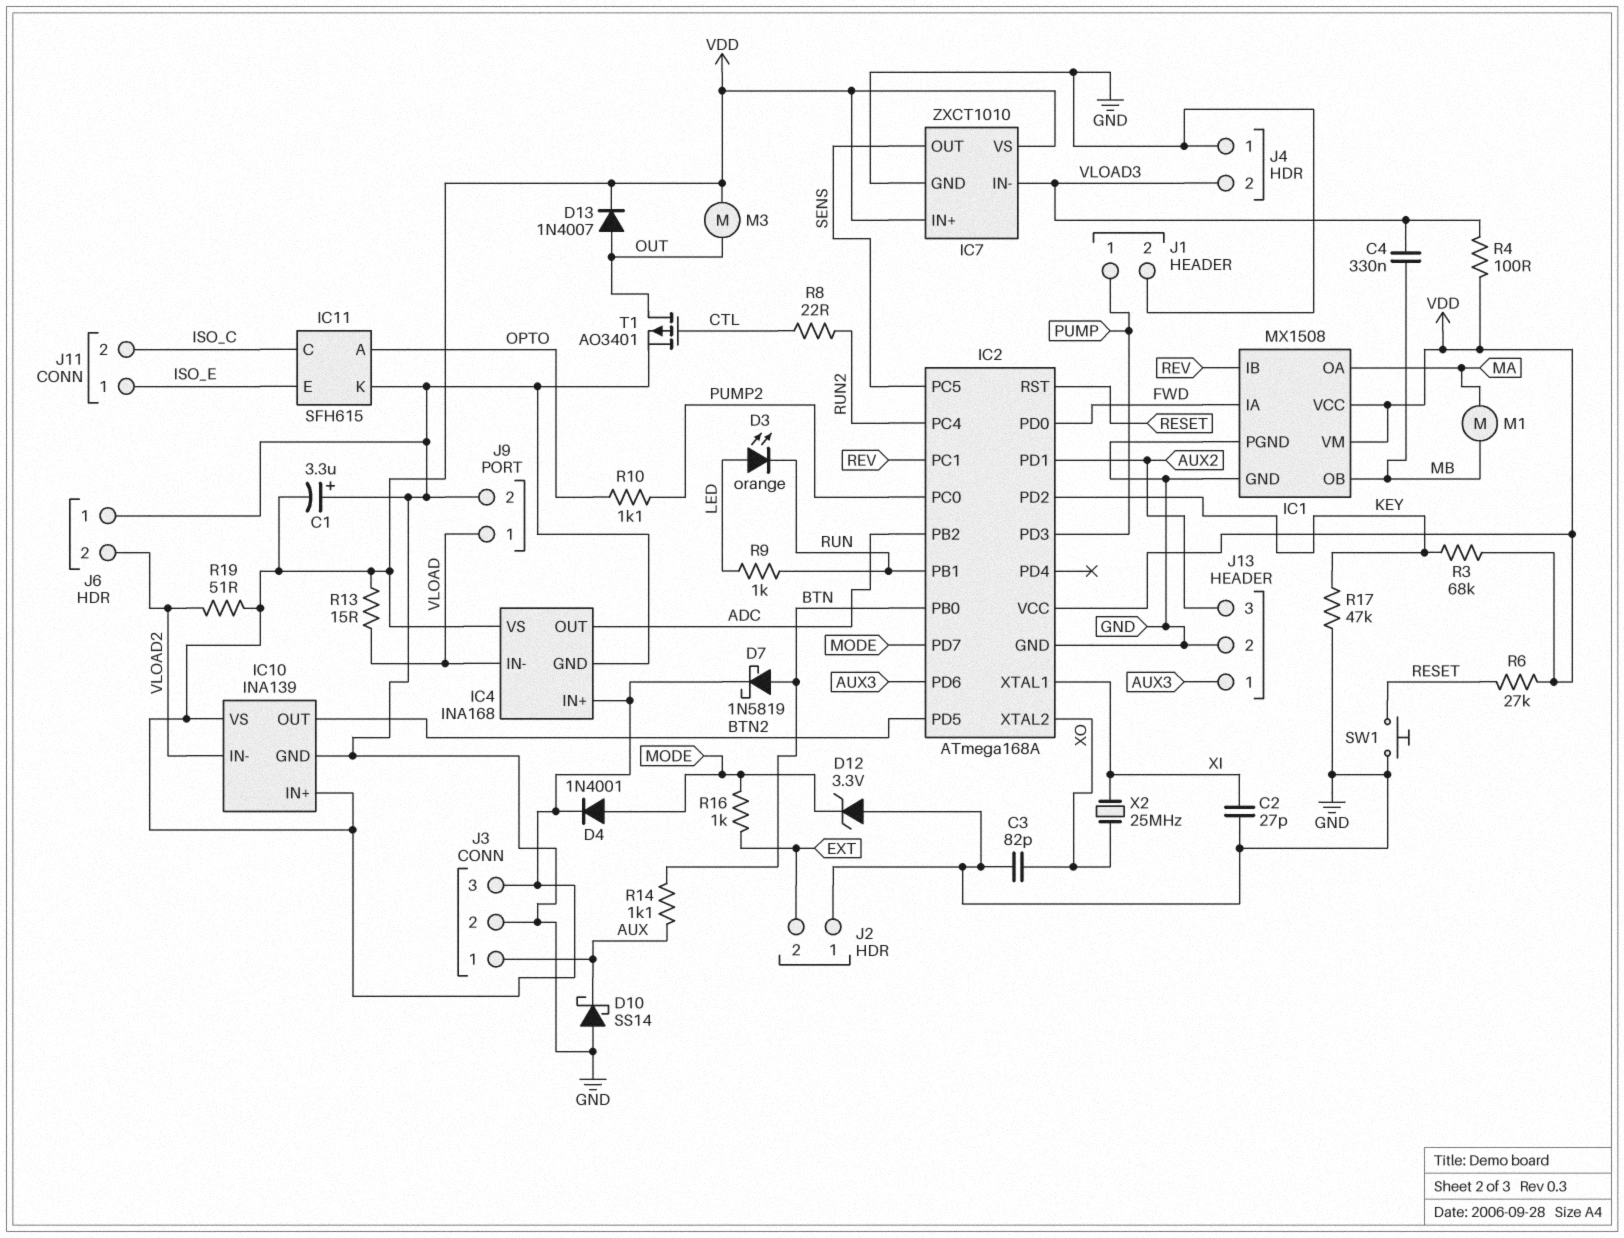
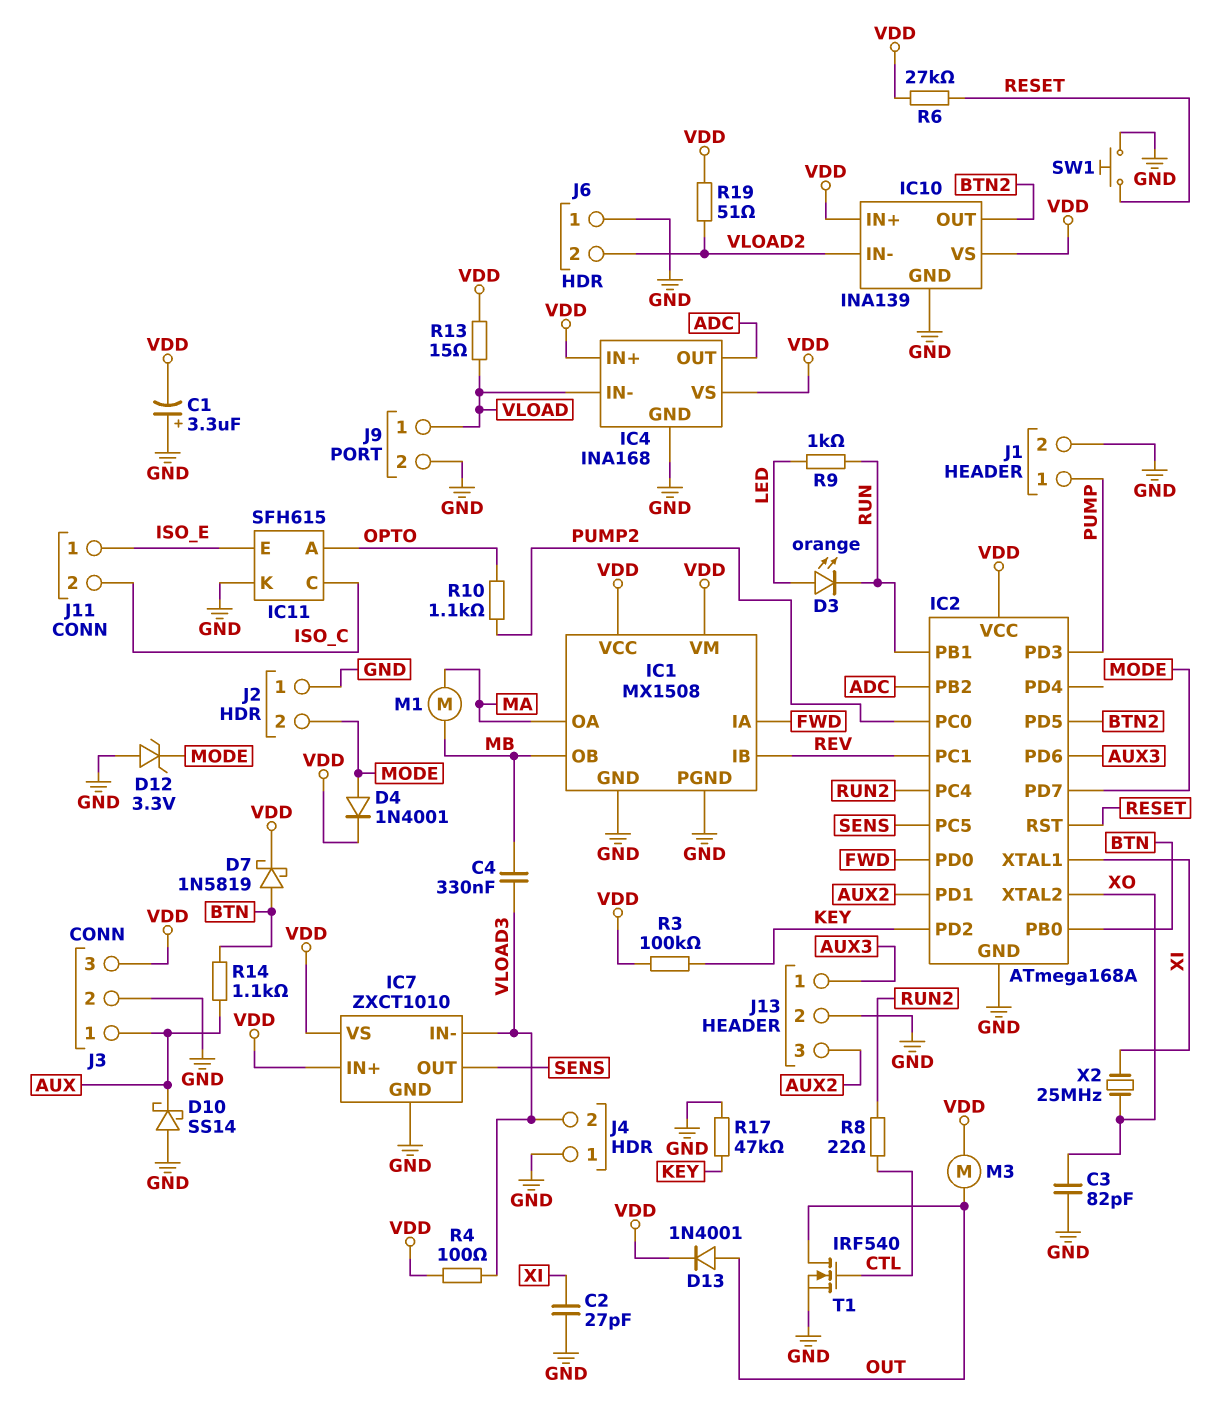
D13: diode 1N4007 (A OUT, K VDD) -> diode 1N4001 (A OUT, K VDD)
J2 pin 2: EXT -> MODE
R3: 68k (KEY, VDD) -> 100k (KEY, VDD)
R16: 1k (EXT, MODE) -> none
T1: PMOS AO3401 (G CTL, D OUT, S GND) -> NMOS IRF540 (G CTL, D OUT, S GND)

